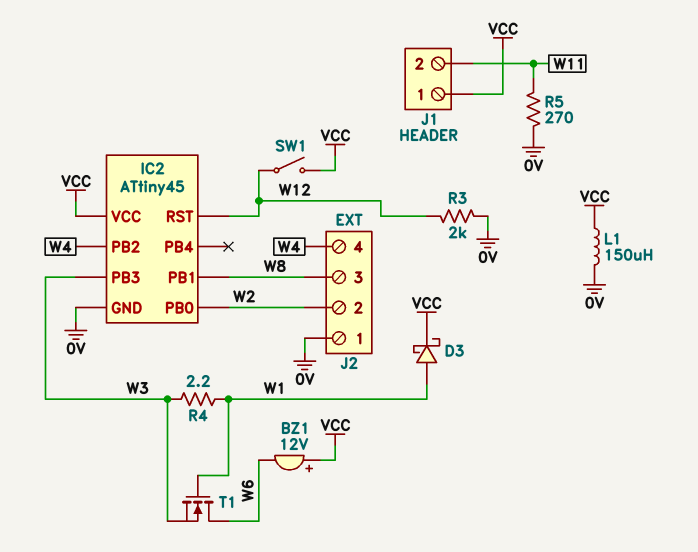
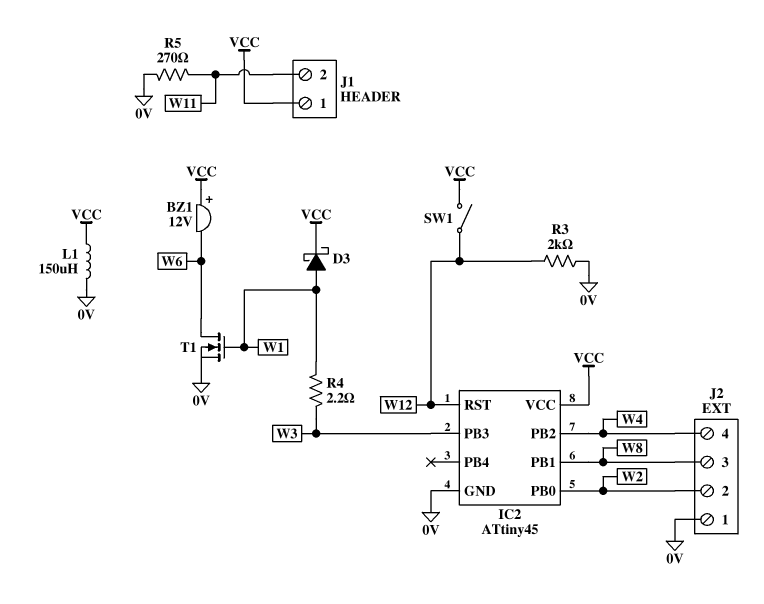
T1: NMOS (G W1, D W6, S W3) -> NMOS (G W1, D W6, S 0V)

